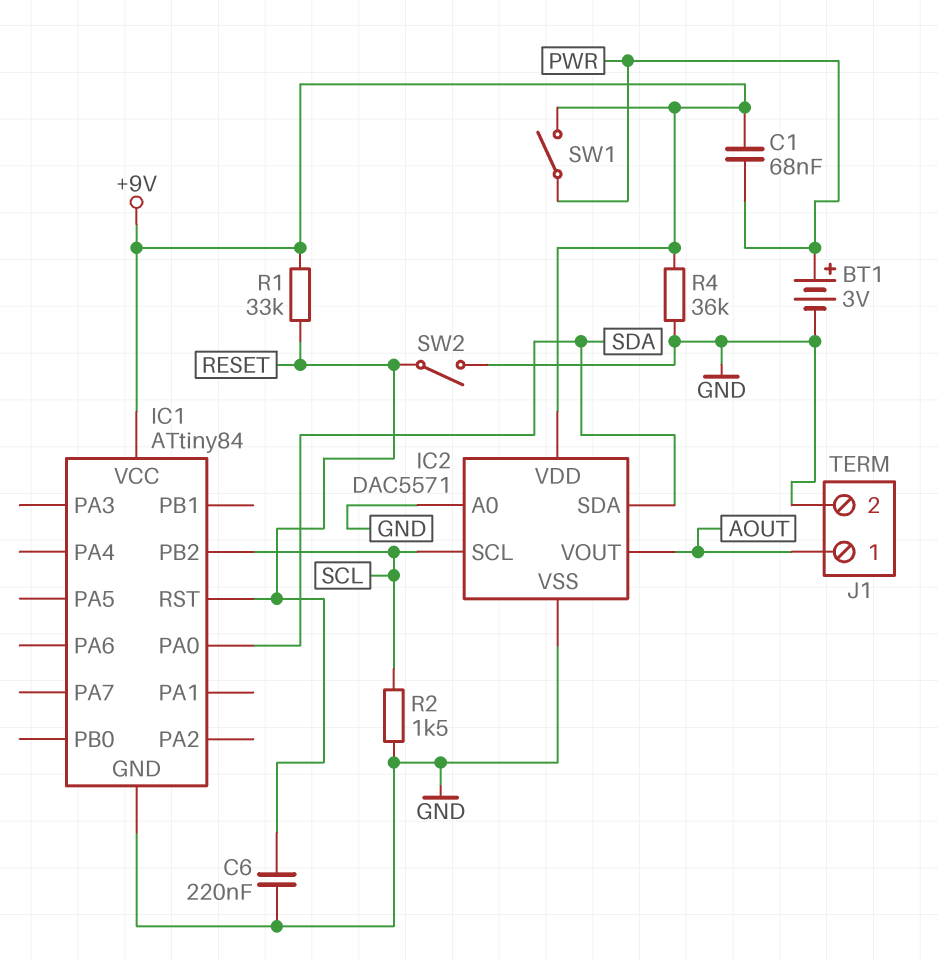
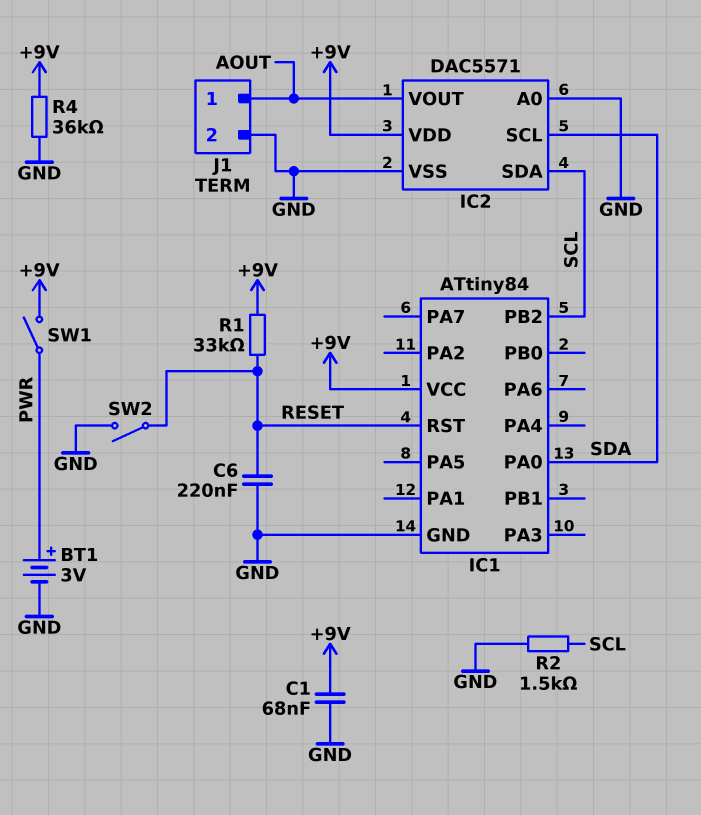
C1: 68nF (+9V, PWR) -> 68nF (+9V, GND)
IC2 pin SCL: SCL -> SDA
IC2 pin SDA: SDA -> SCL

